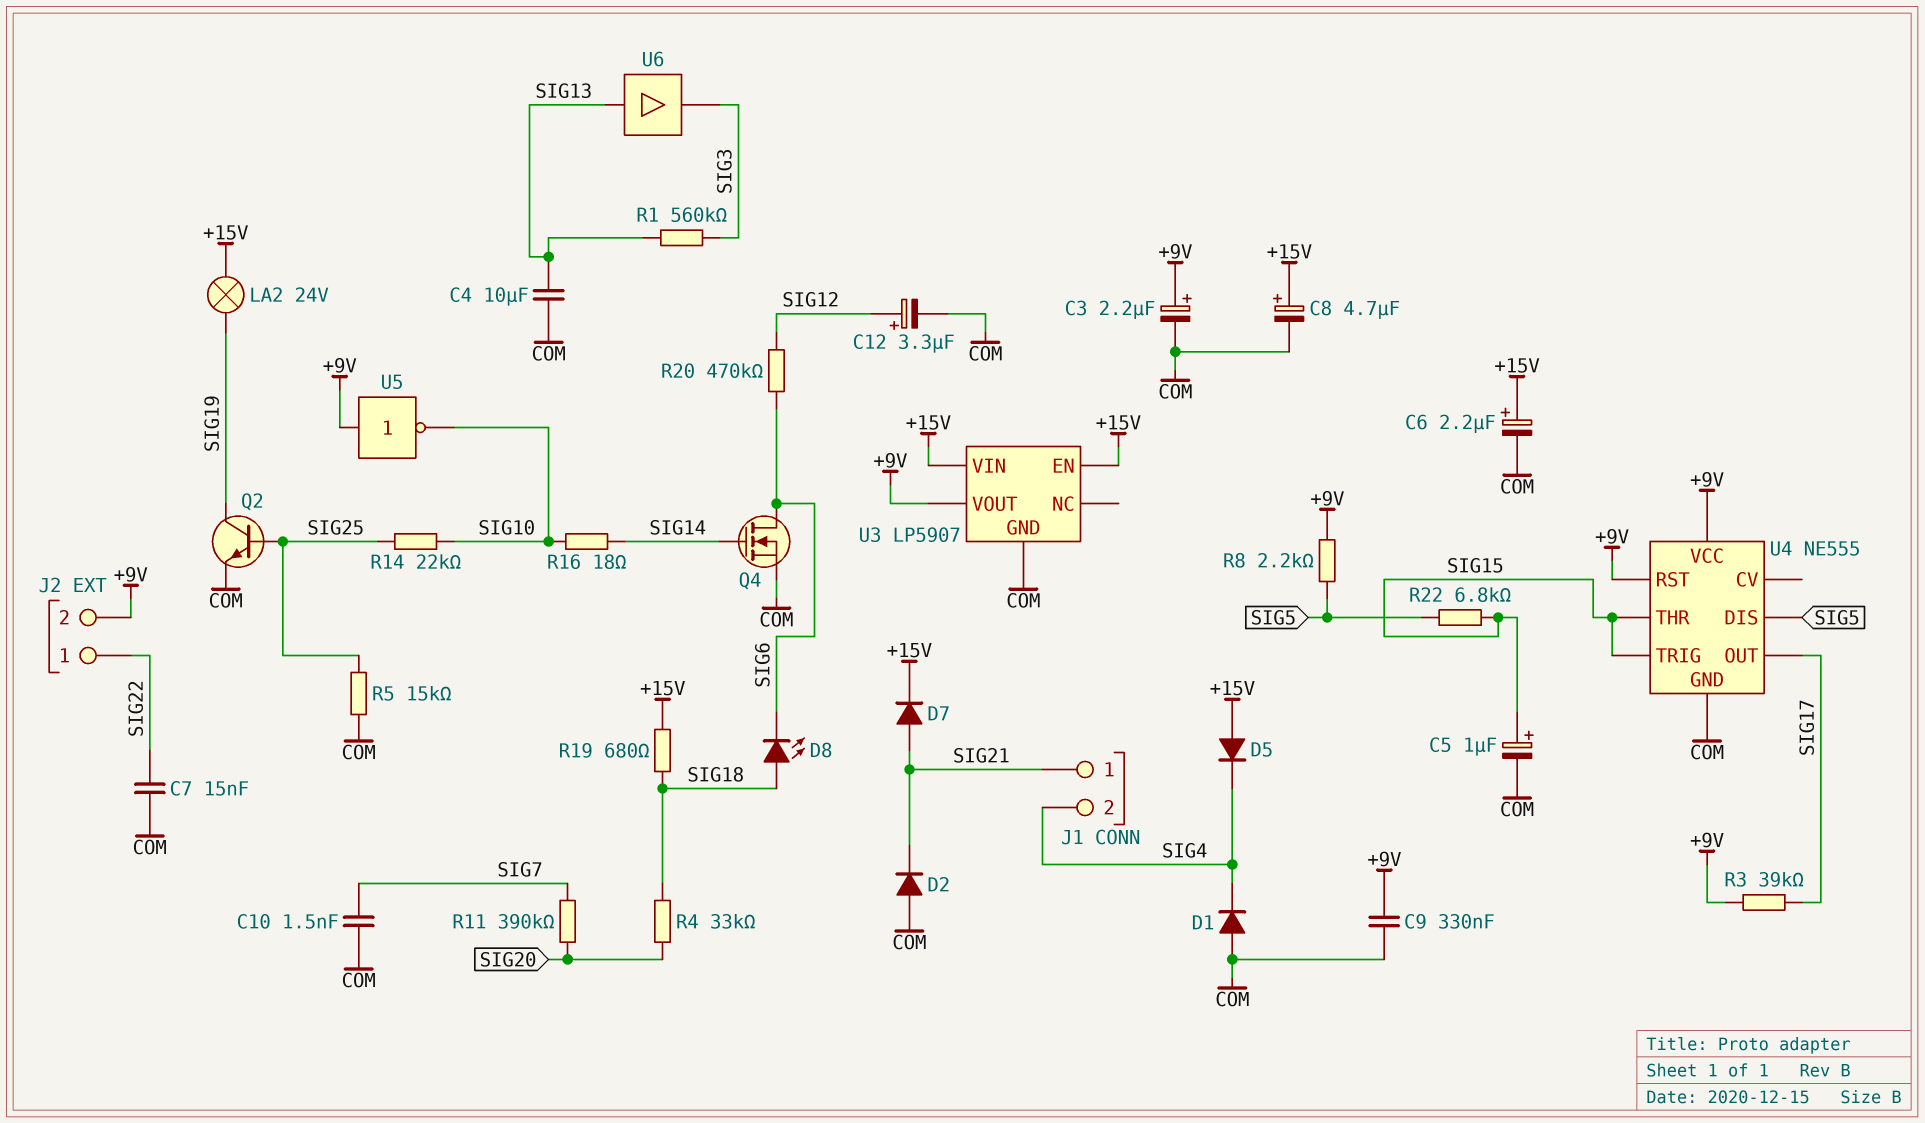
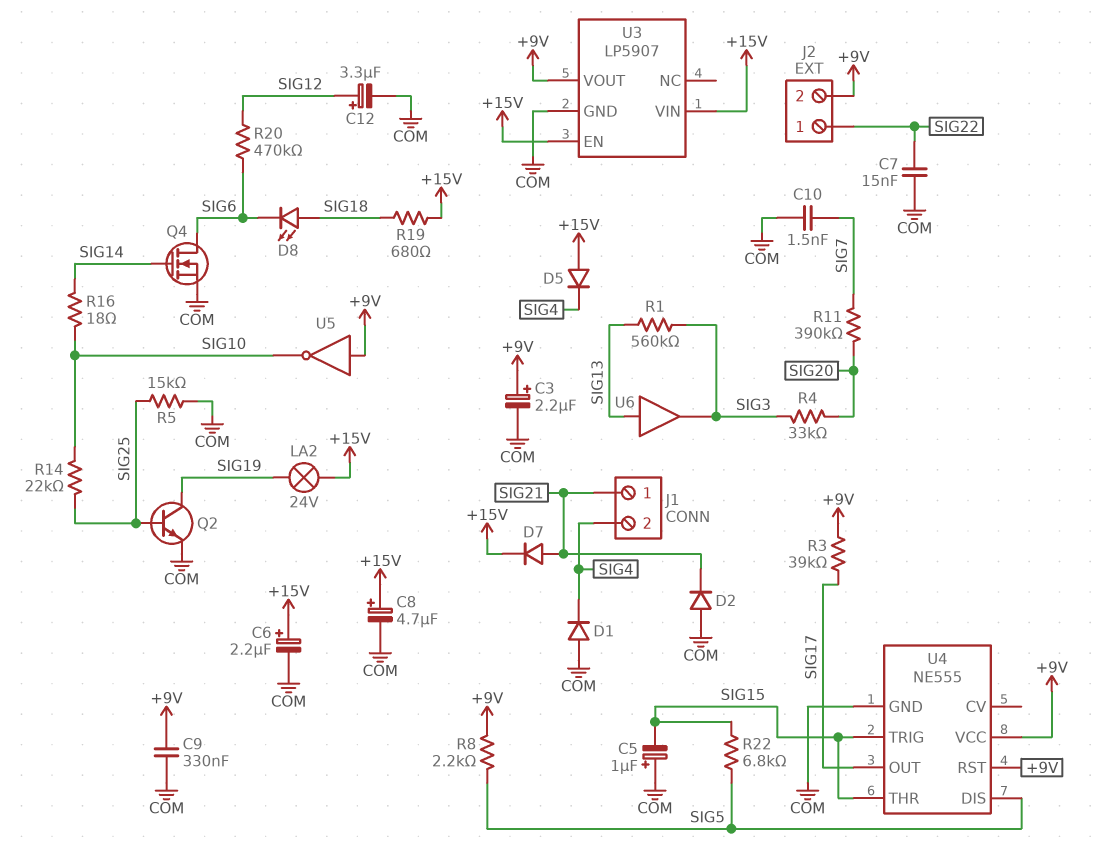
C4: 10uF (COM, SIG13) -> none
C5: 1uF (plus SIG15, minus COM) -> 1uF (plus COM, minus SIG15)
R4: 33k (SIG18, SIG20) -> 33k (SIG3, SIG20)

